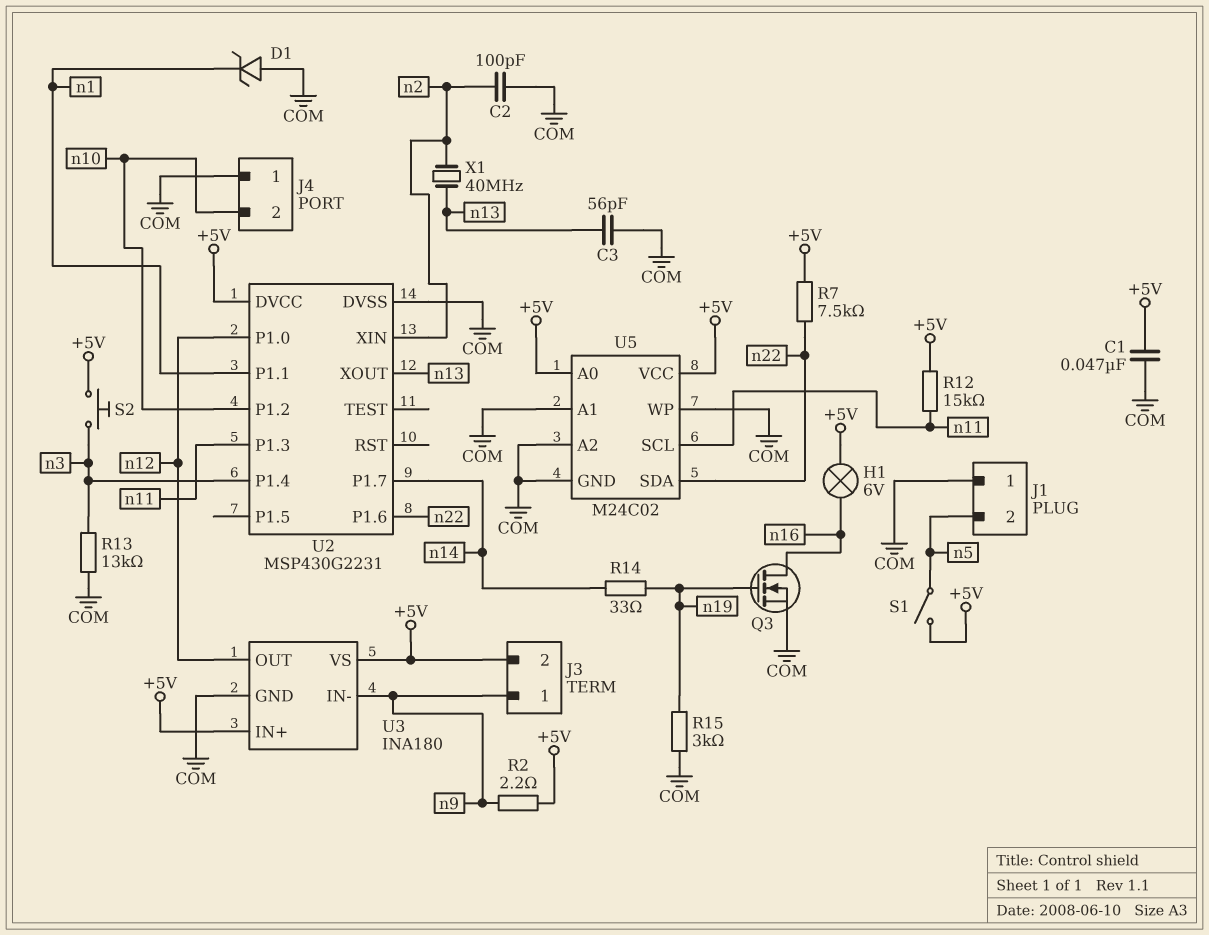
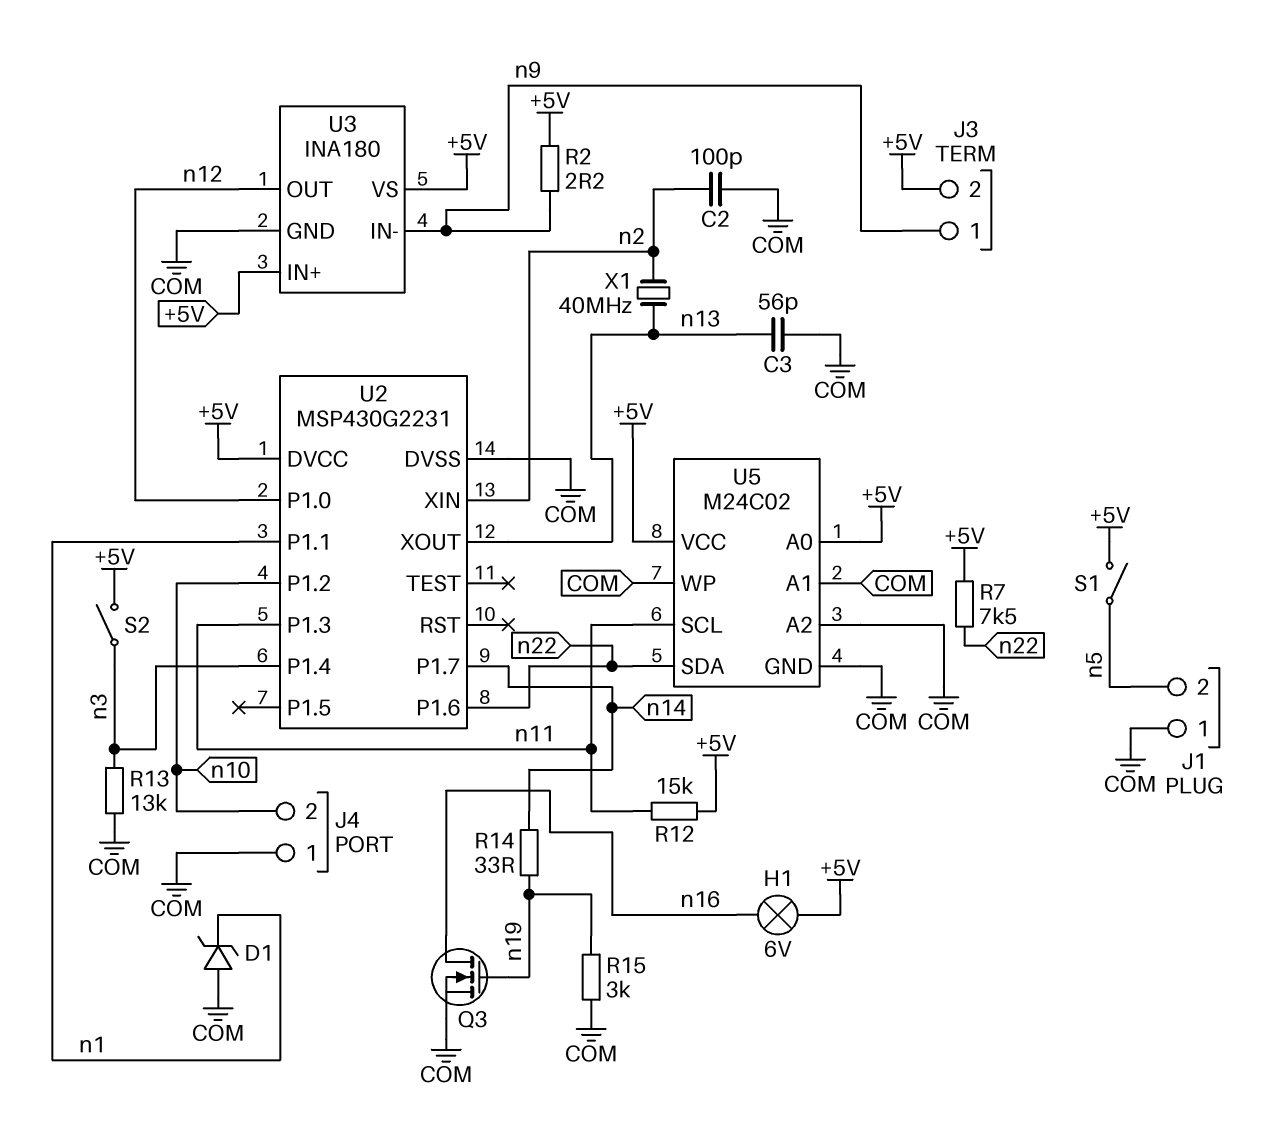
C1: 47nF (+5V, COM) -> none
S2: button (+5V, n3) -> switch (+5V, n3)

